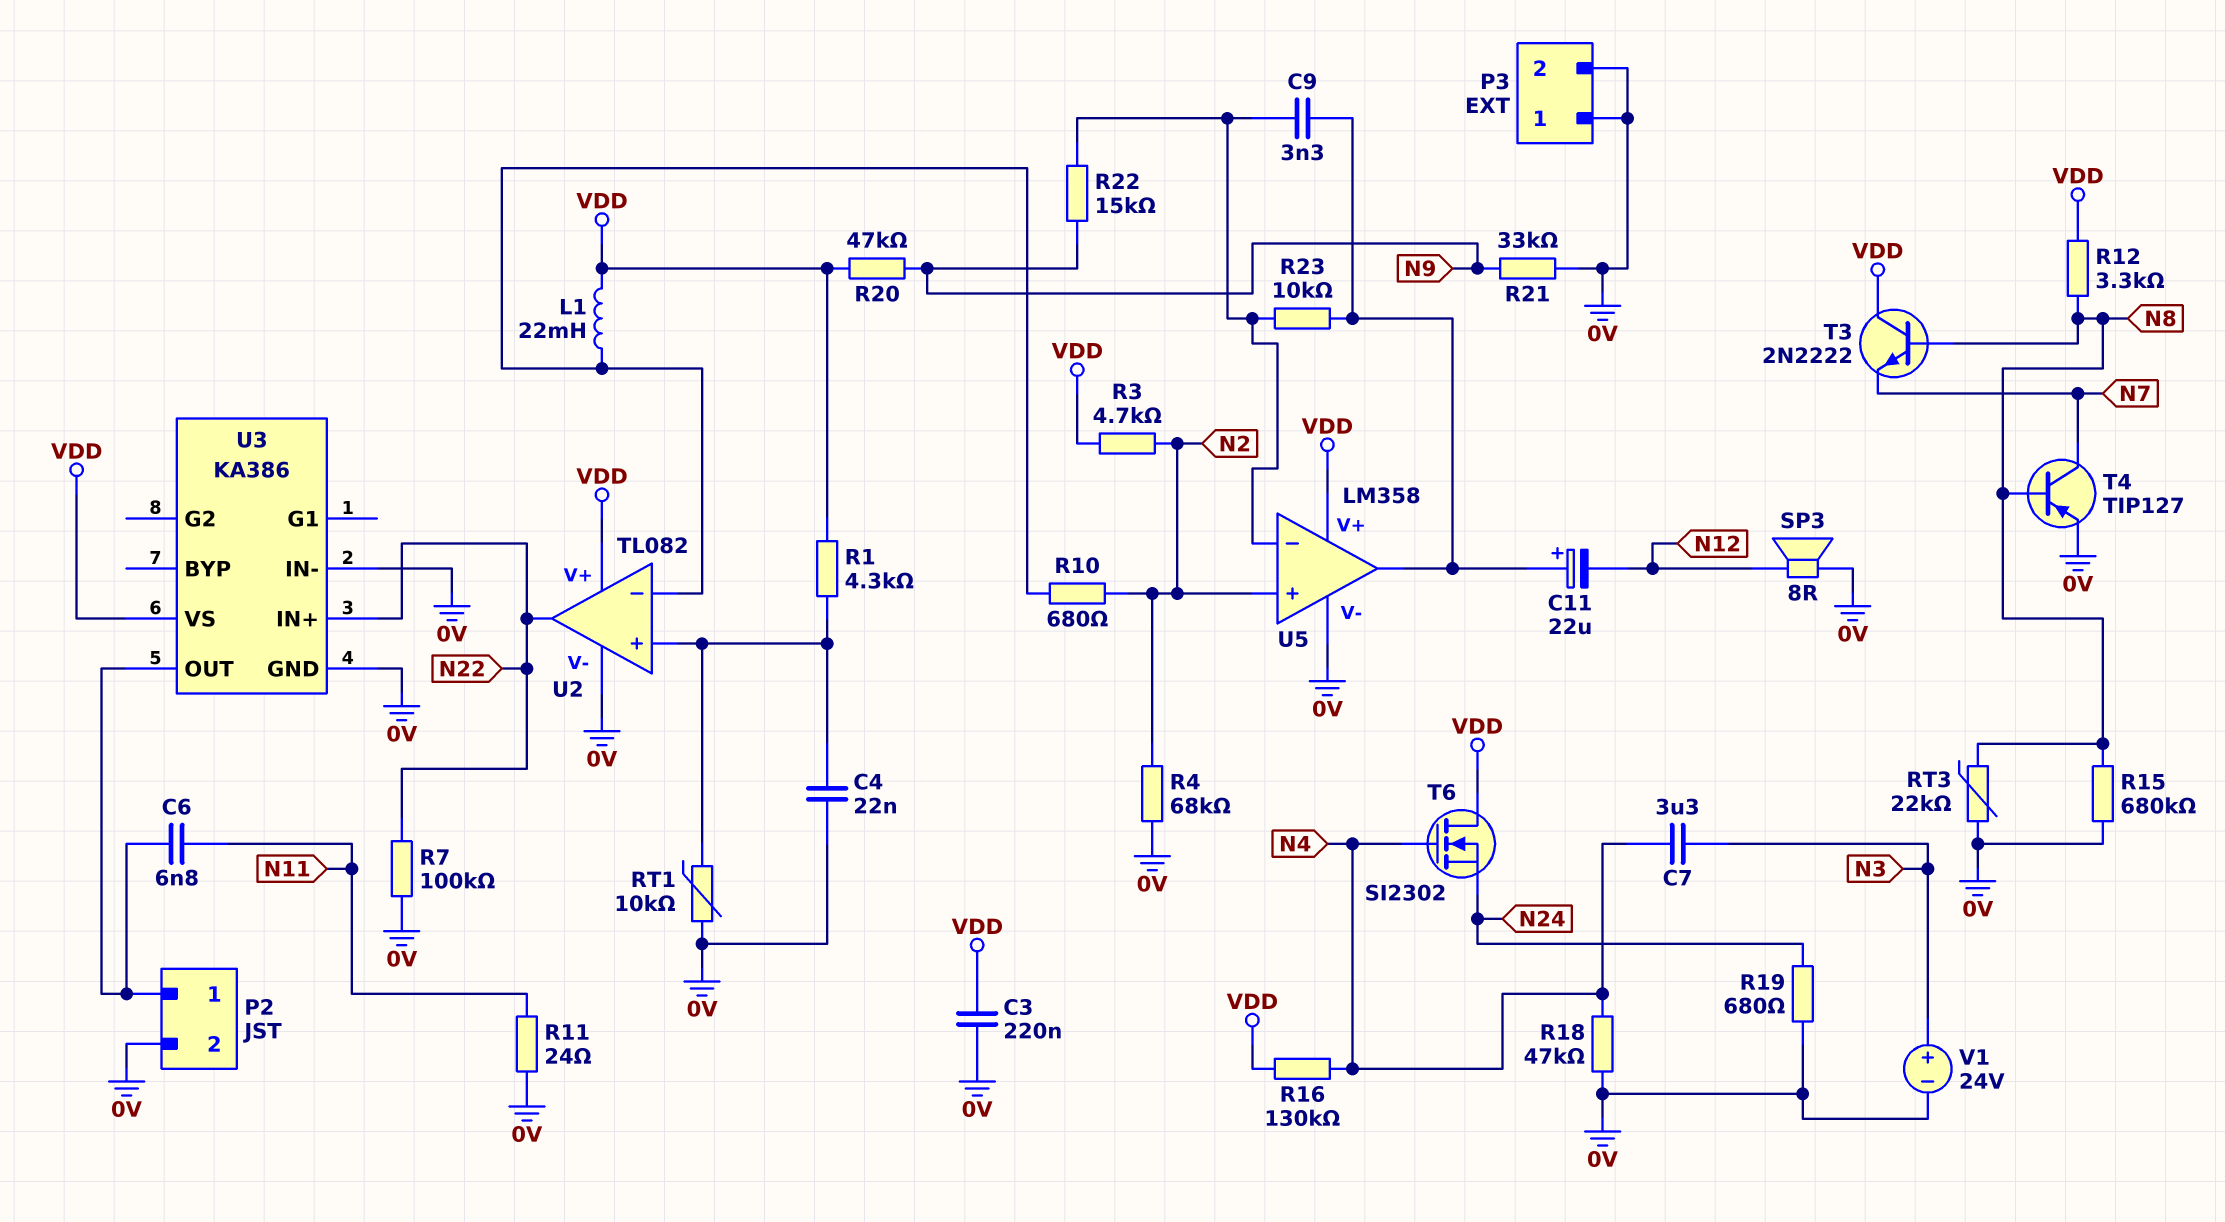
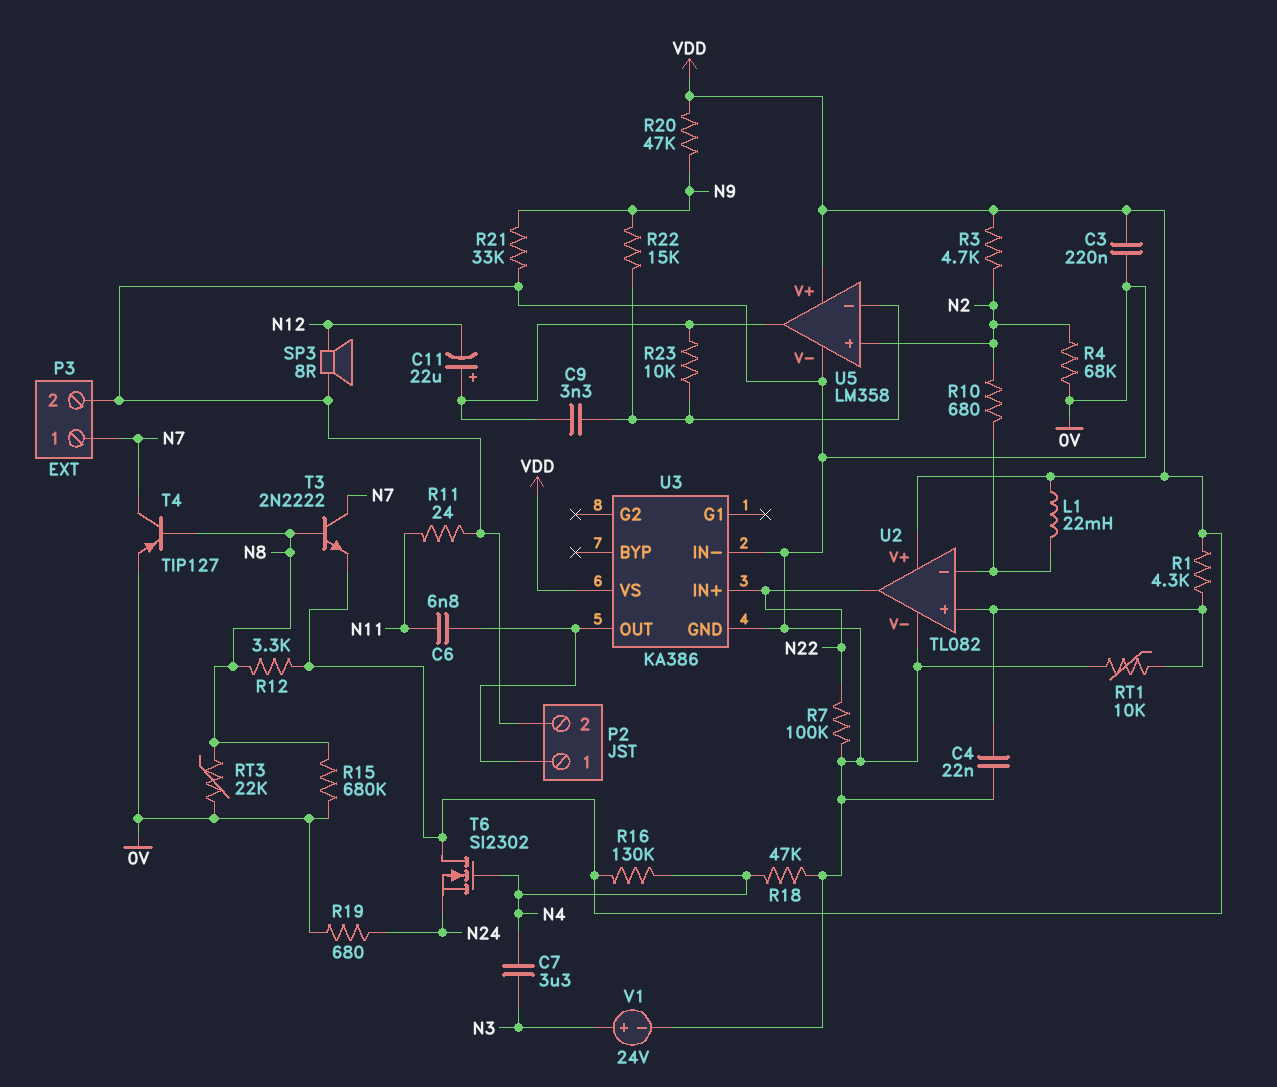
P3 pin 1: 0V -> N7
T3: NPN 2N2222 (B N8, C VDD, E N7) -> NPN 2N2222 (B N8, C N7, E VDD)

